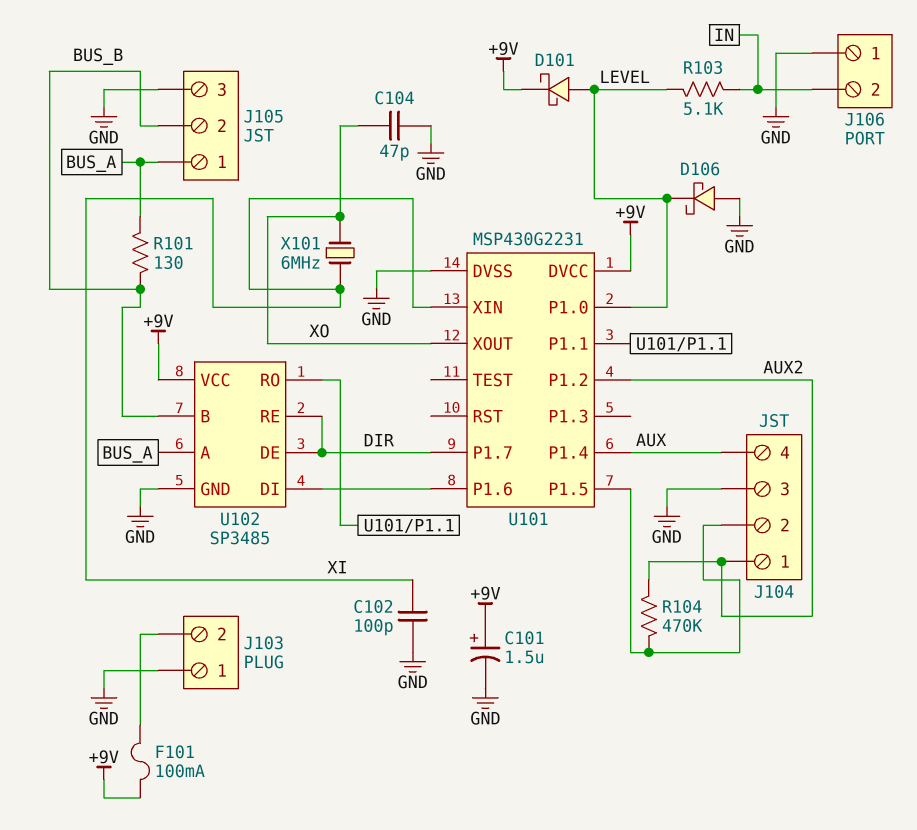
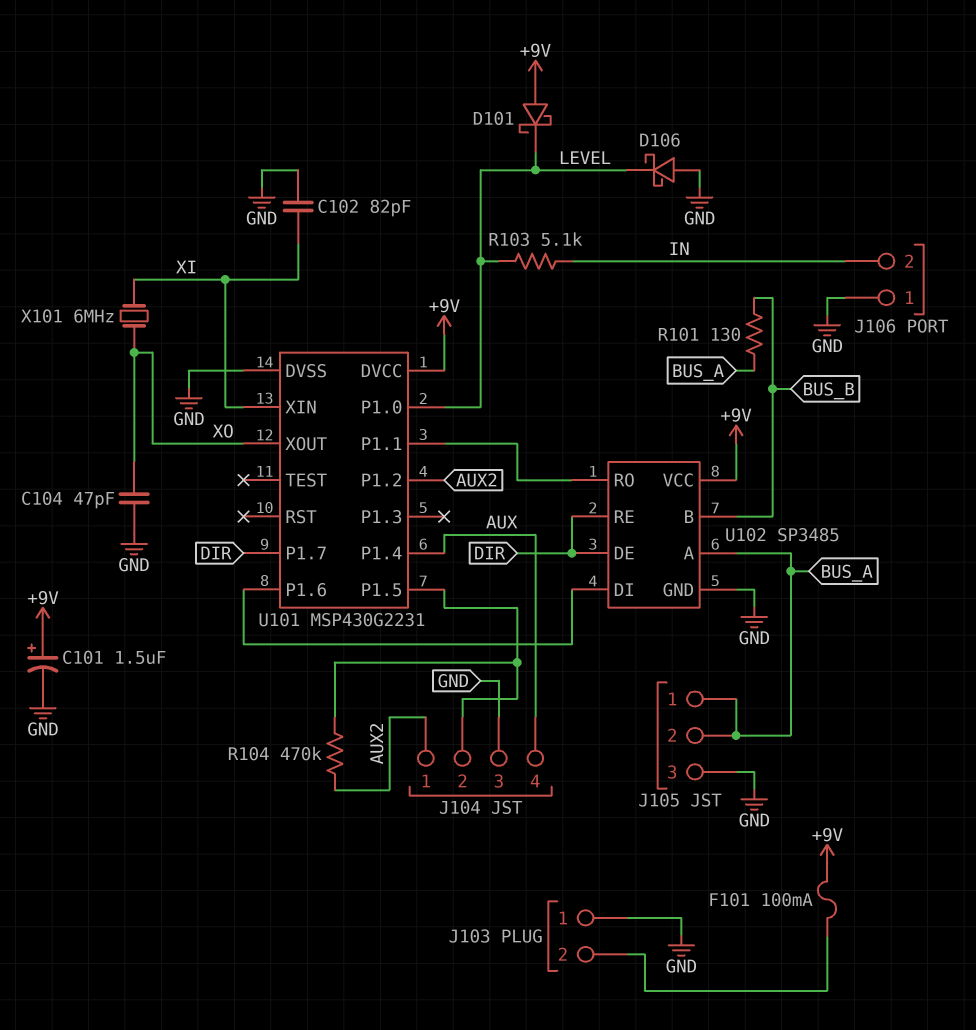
C102: 100pF (GND, XI) -> 82pF (GND, XI)
D101: schottky (A LEVEL, K +9V) -> schottky (A +9V, K LEVEL)
J105 pin 2: BUS_B -> BUS_A

